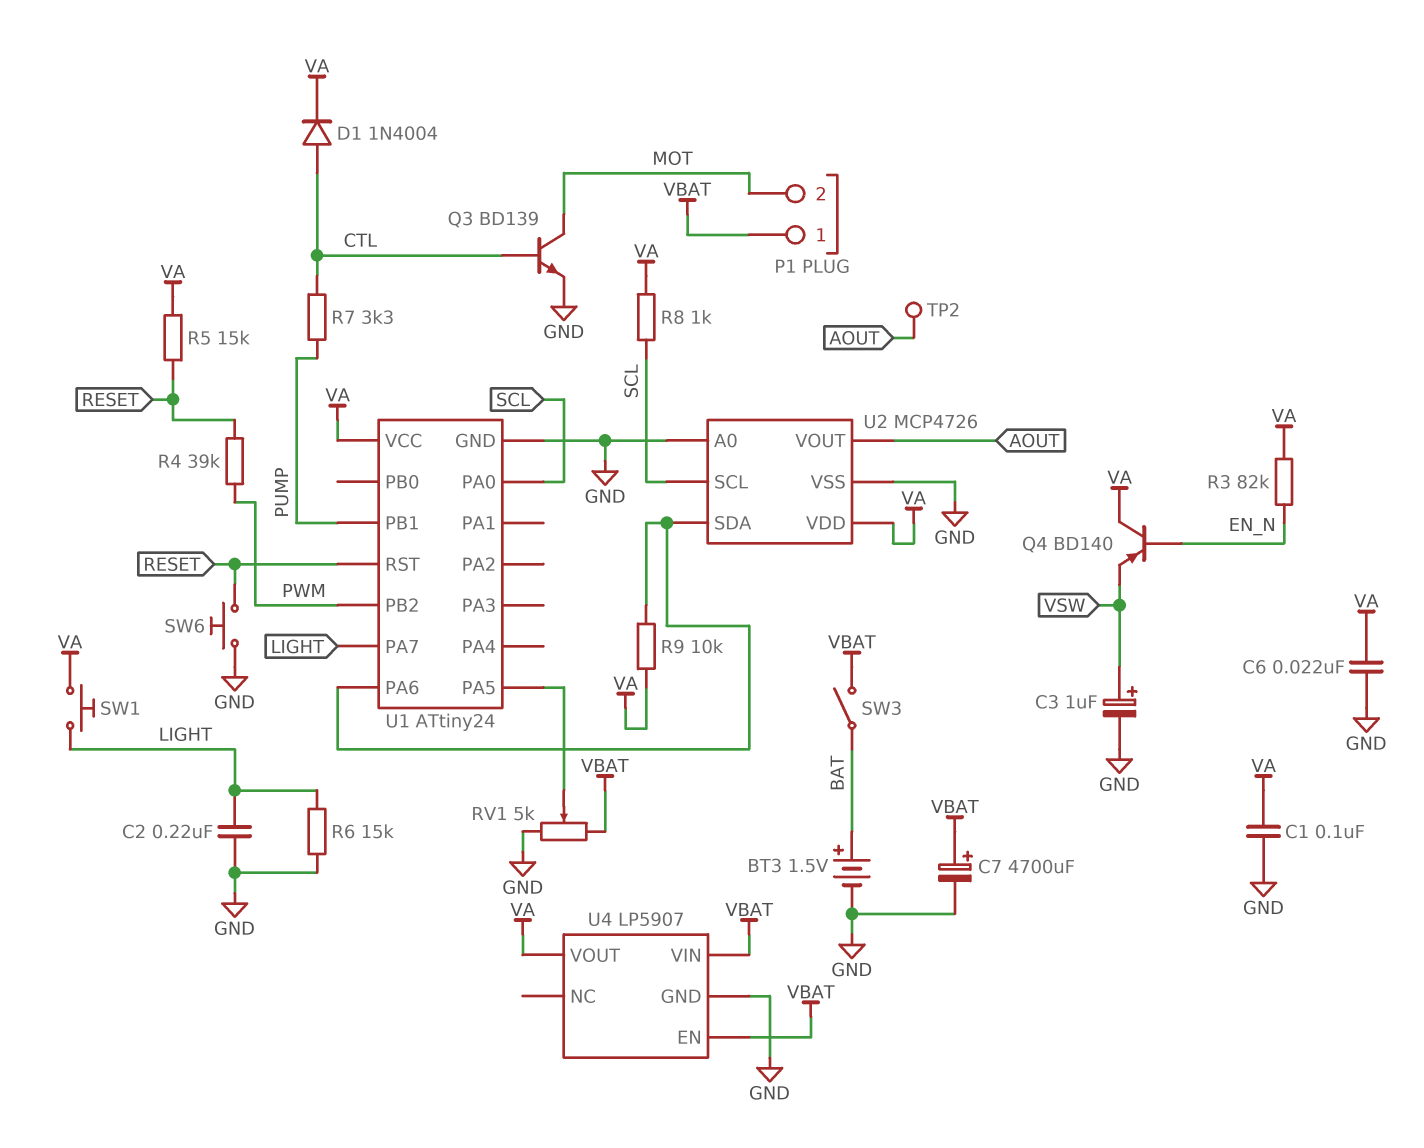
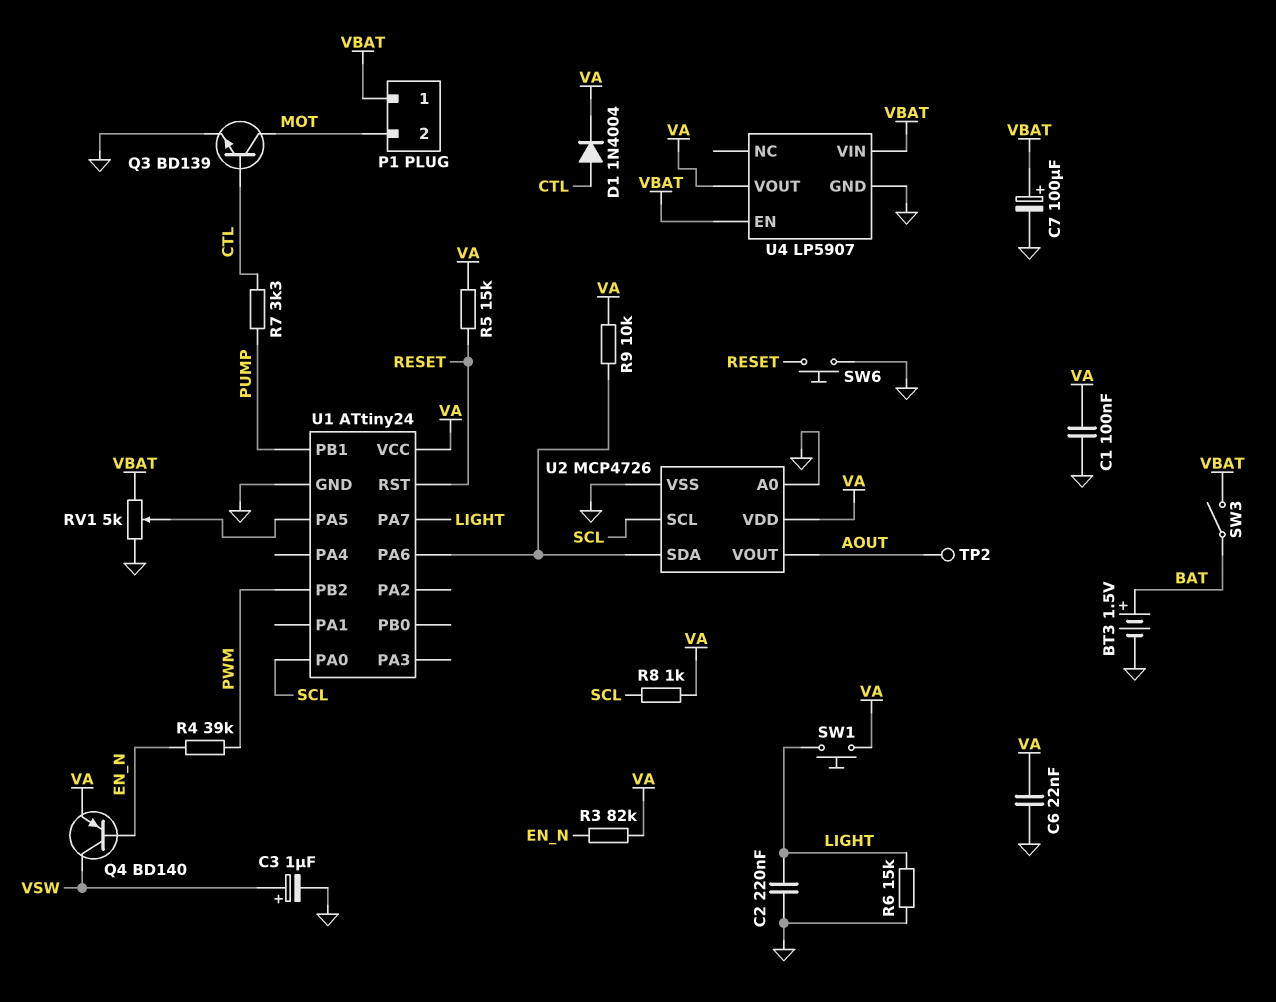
C7: 4700uF (plus VBAT, minus GND) -> 100uF (plus VBAT, minus GND)
Q4: PNP BD140 (B EN_N, C VA, E VSW) -> PNP BD140 (B EN_N, C VSW, E VA)
R4: 39k (PWM, RESET) -> 39k (EN_N, PWM)

